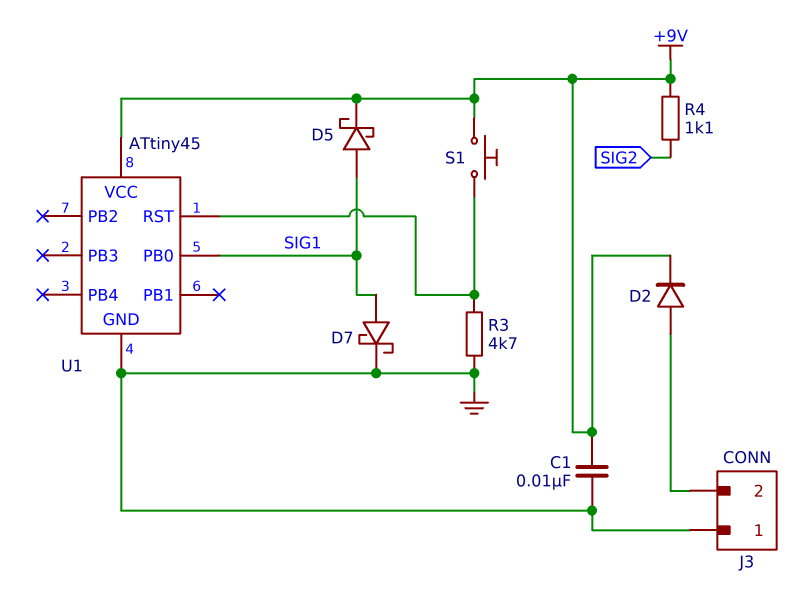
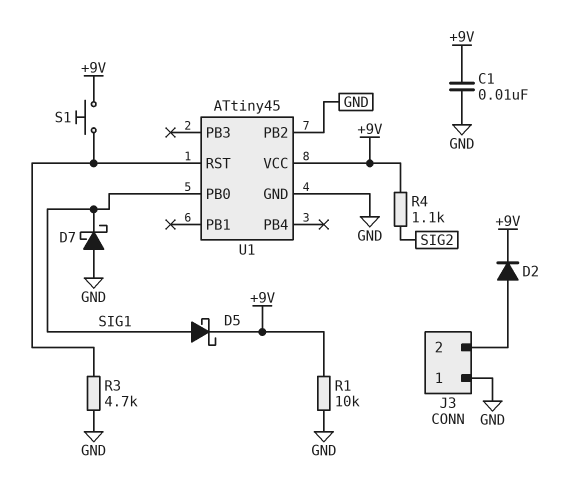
D7: schottky (A SIG1, K GND) -> schottky (A GND, K SIG1)
R1: none -> 10k (+9V, GND)
U1 pin PB2: none -> GND

